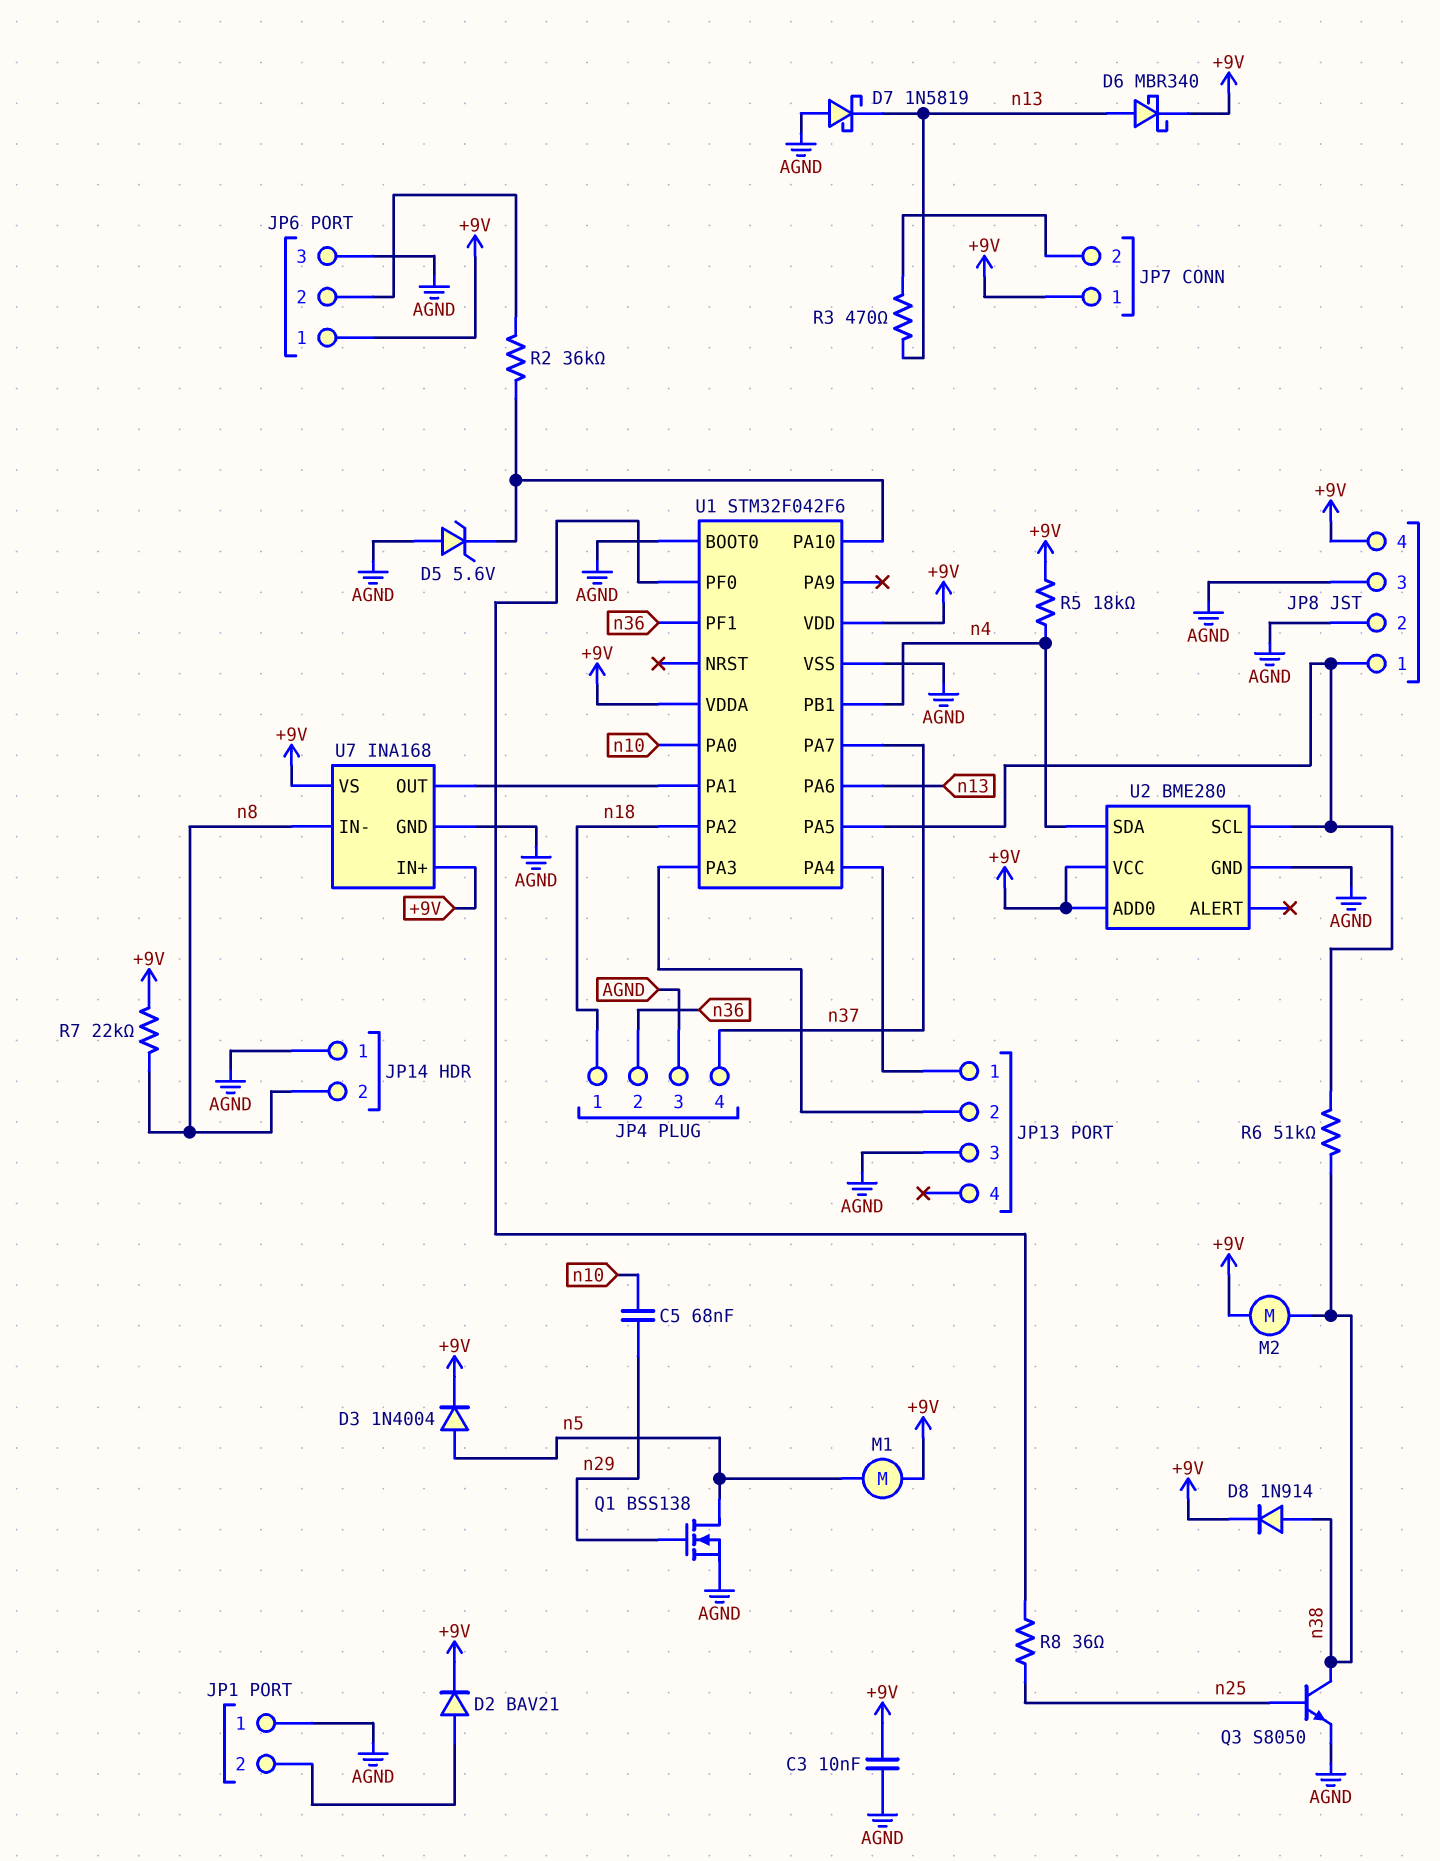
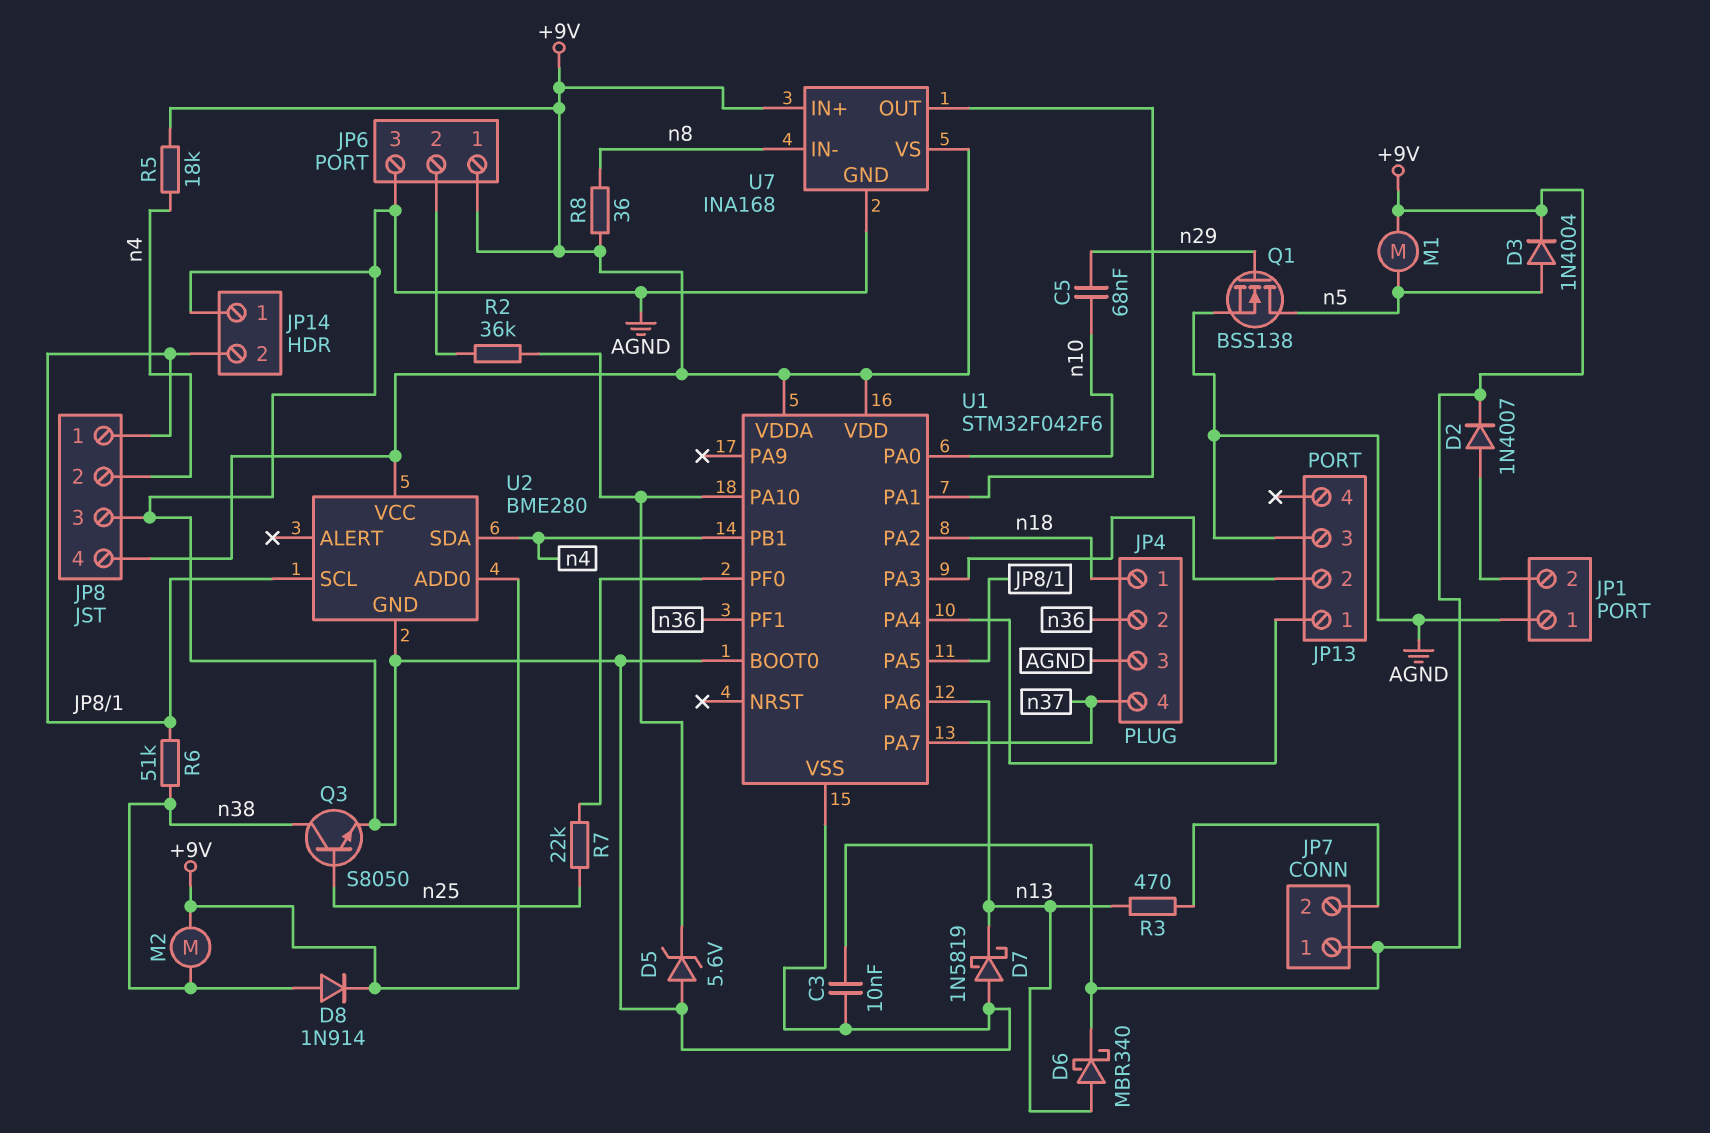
D2: diode BAV21 (A JP1/2, K +9V) -> diode 1N4007 (A JP1/2, K +9V)
JP8 pin 2: AGND -> n4
JP14 pin 2: n8 -> JP8/1
R7: 22k (+9V, n8) -> 22k (U1/PF0, n25)
R8: 36 (U1/PF0, n25) -> 36 (+9V, n8)

